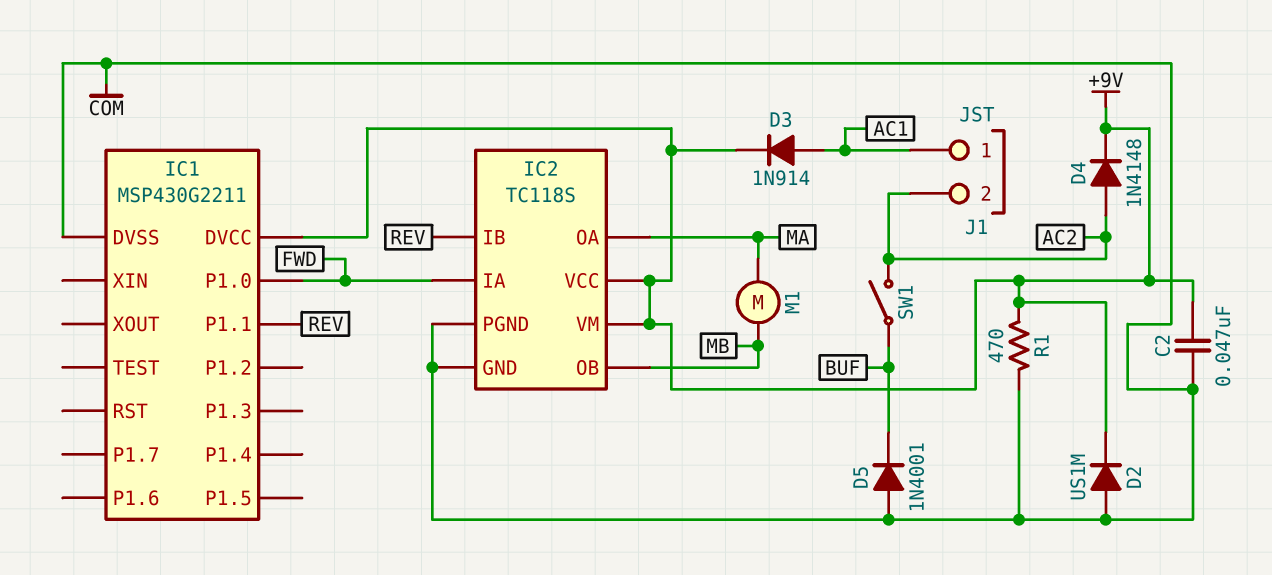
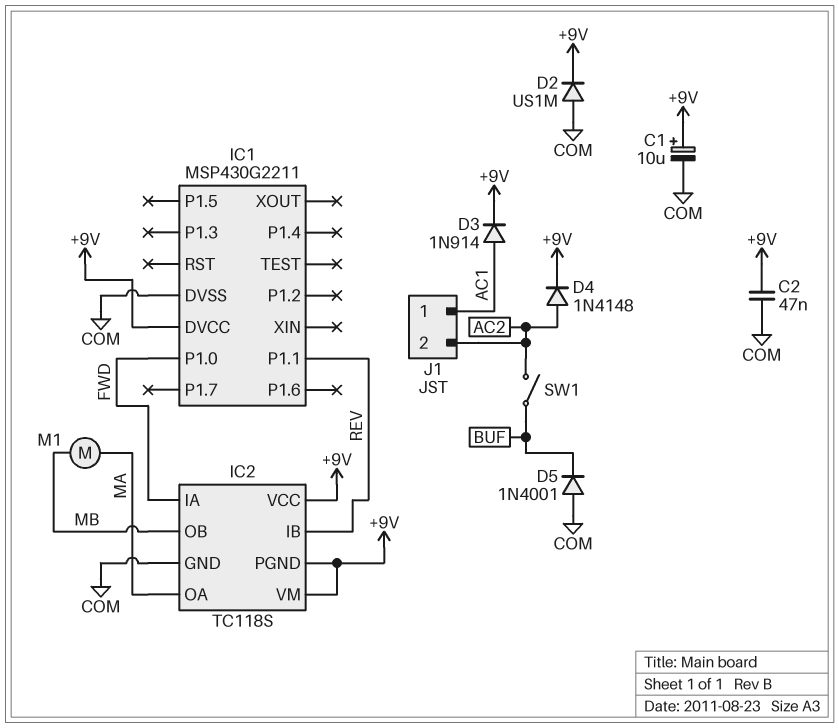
C1: none -> 10uF (plus +9V, minus COM)
IC2 pin PGND: COM -> +9V
R1: 470 (+9V, COM) -> none

